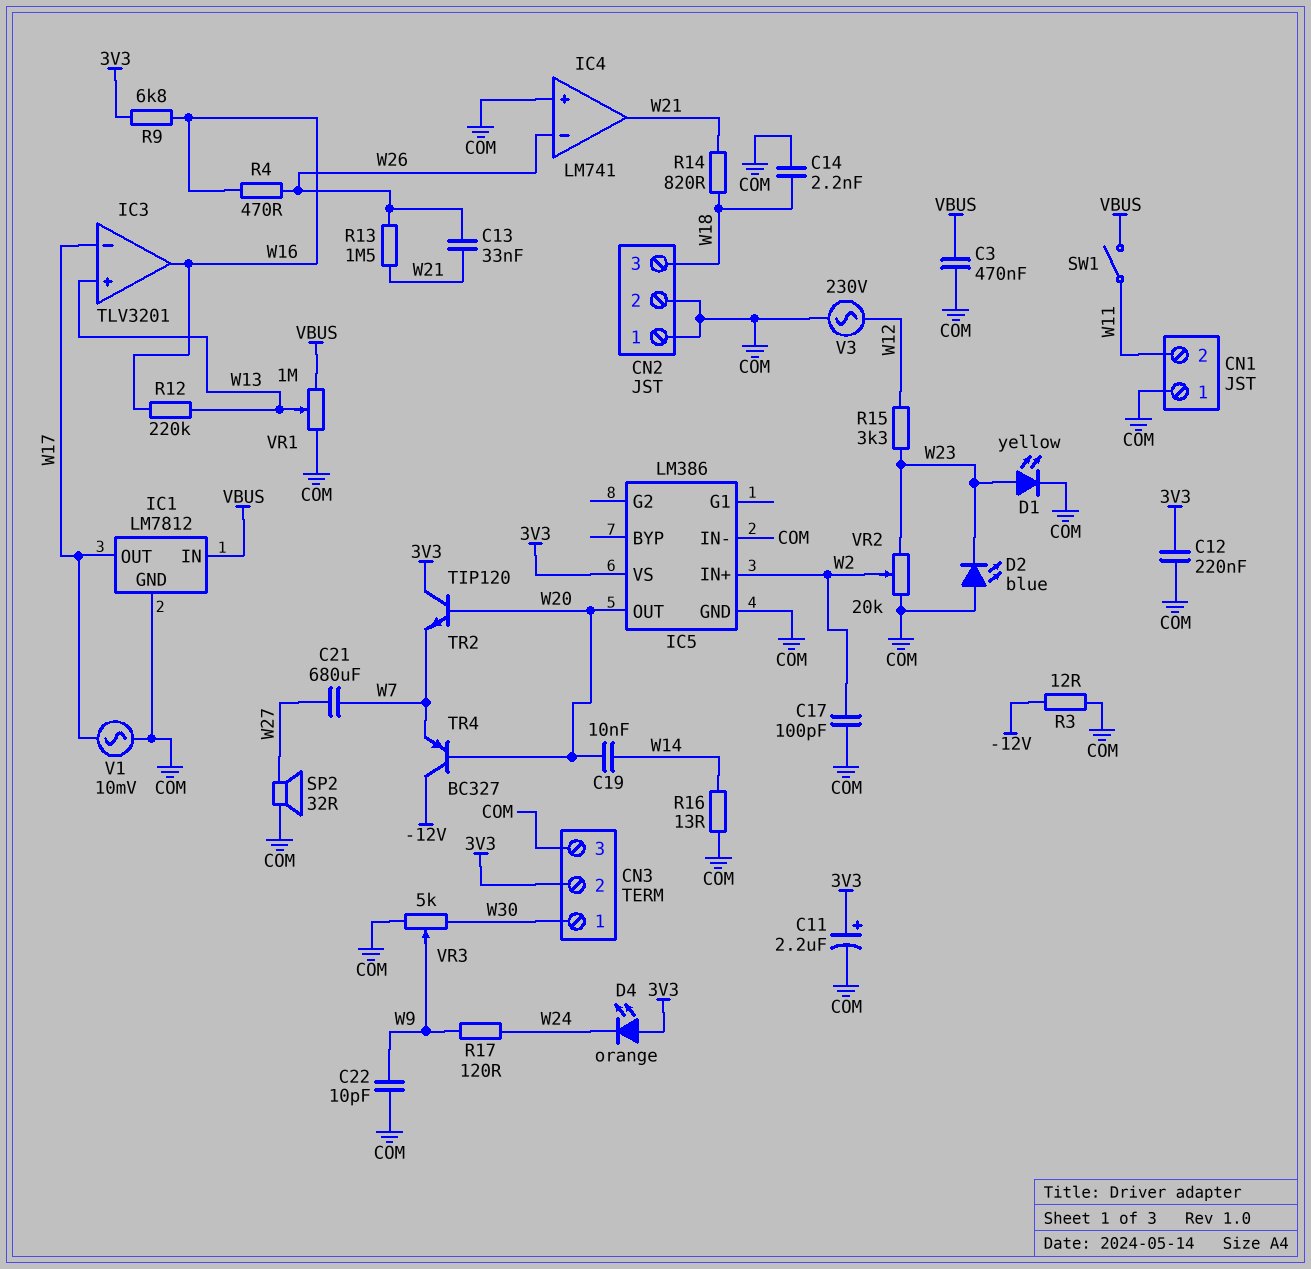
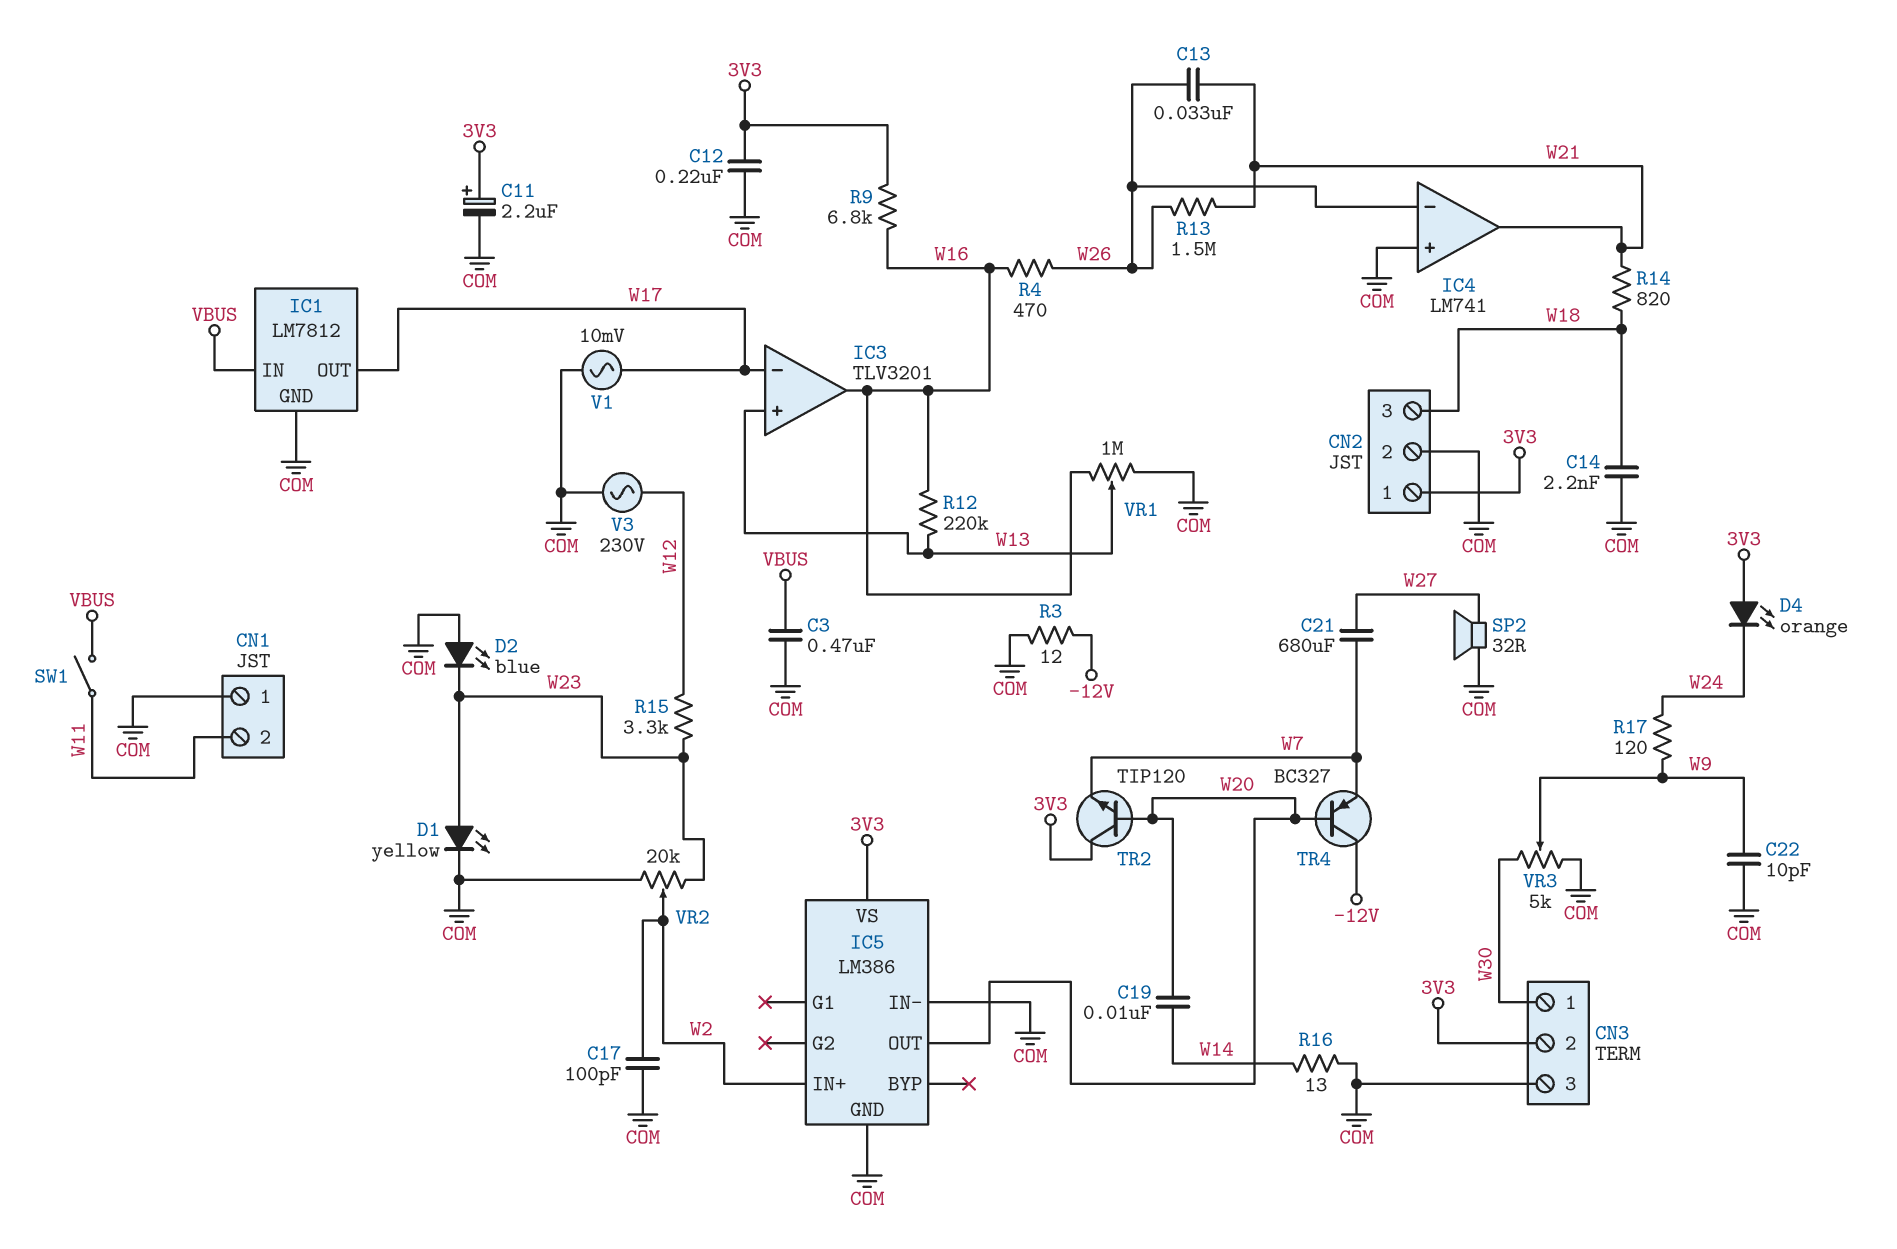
CN2 pin 1: COM -> 3V3
VR1: 1M (COM, VBUS, wiper W13) -> 1M (COM, W16, wiper W13)

